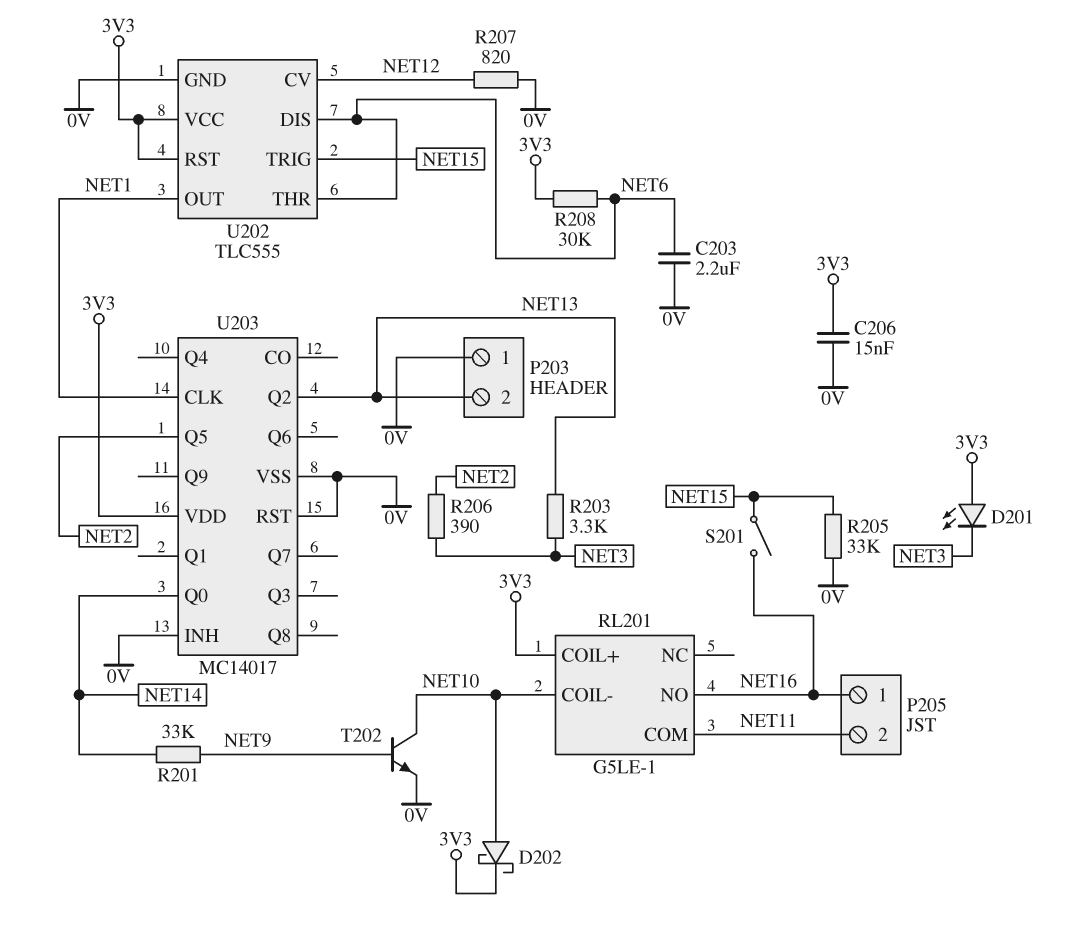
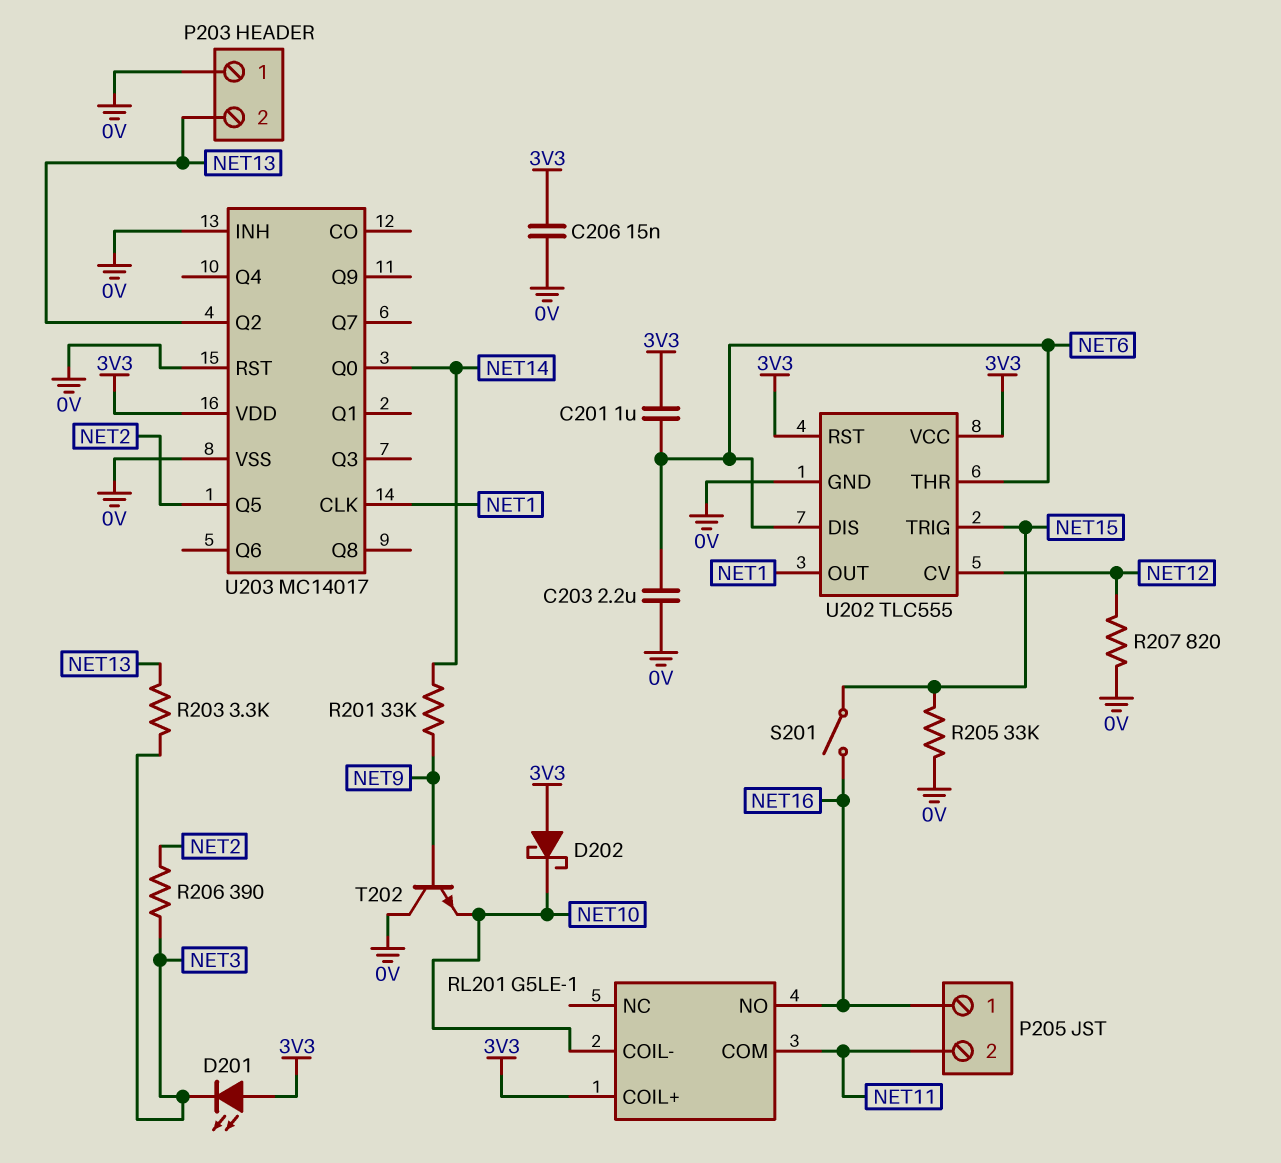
C201: none -> 1uF (3V3, NET6)
D202: schottky (A NET10, K 3V3) -> schottky (A 3V3, K NET10)
R208: 30k (3V3, NET6) -> none
T202: NPN (B NET9, C NET10, E 0V) -> NPN (B NET9, C 0V, E NET10)

